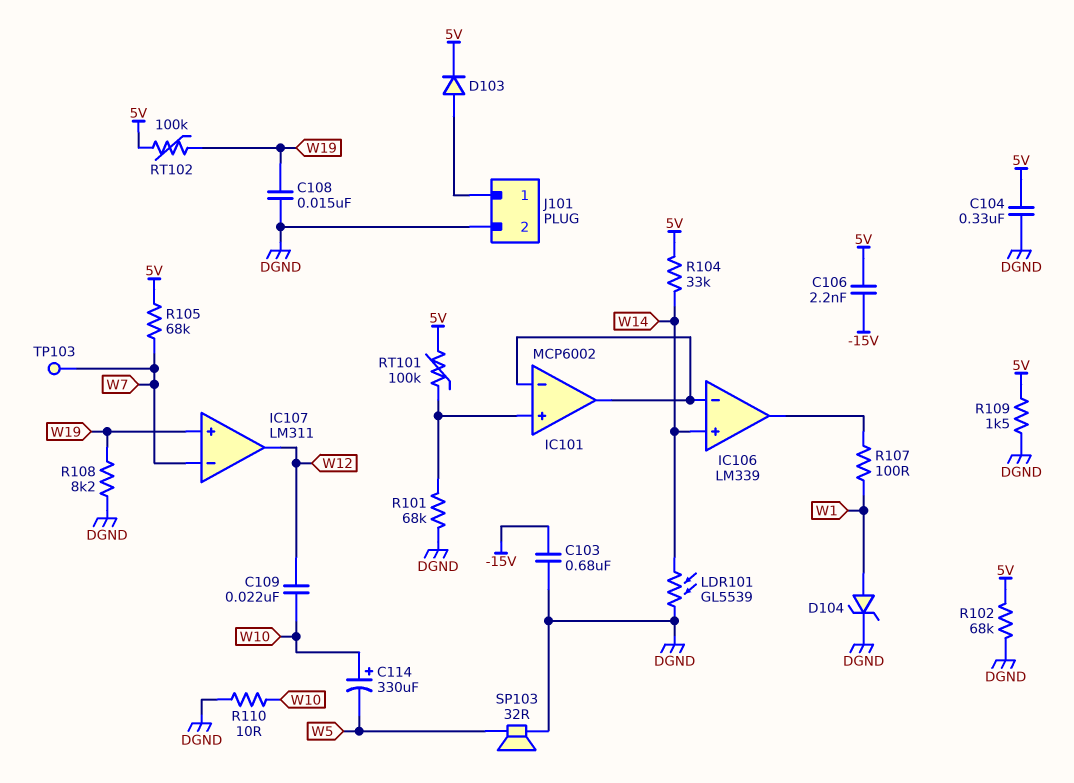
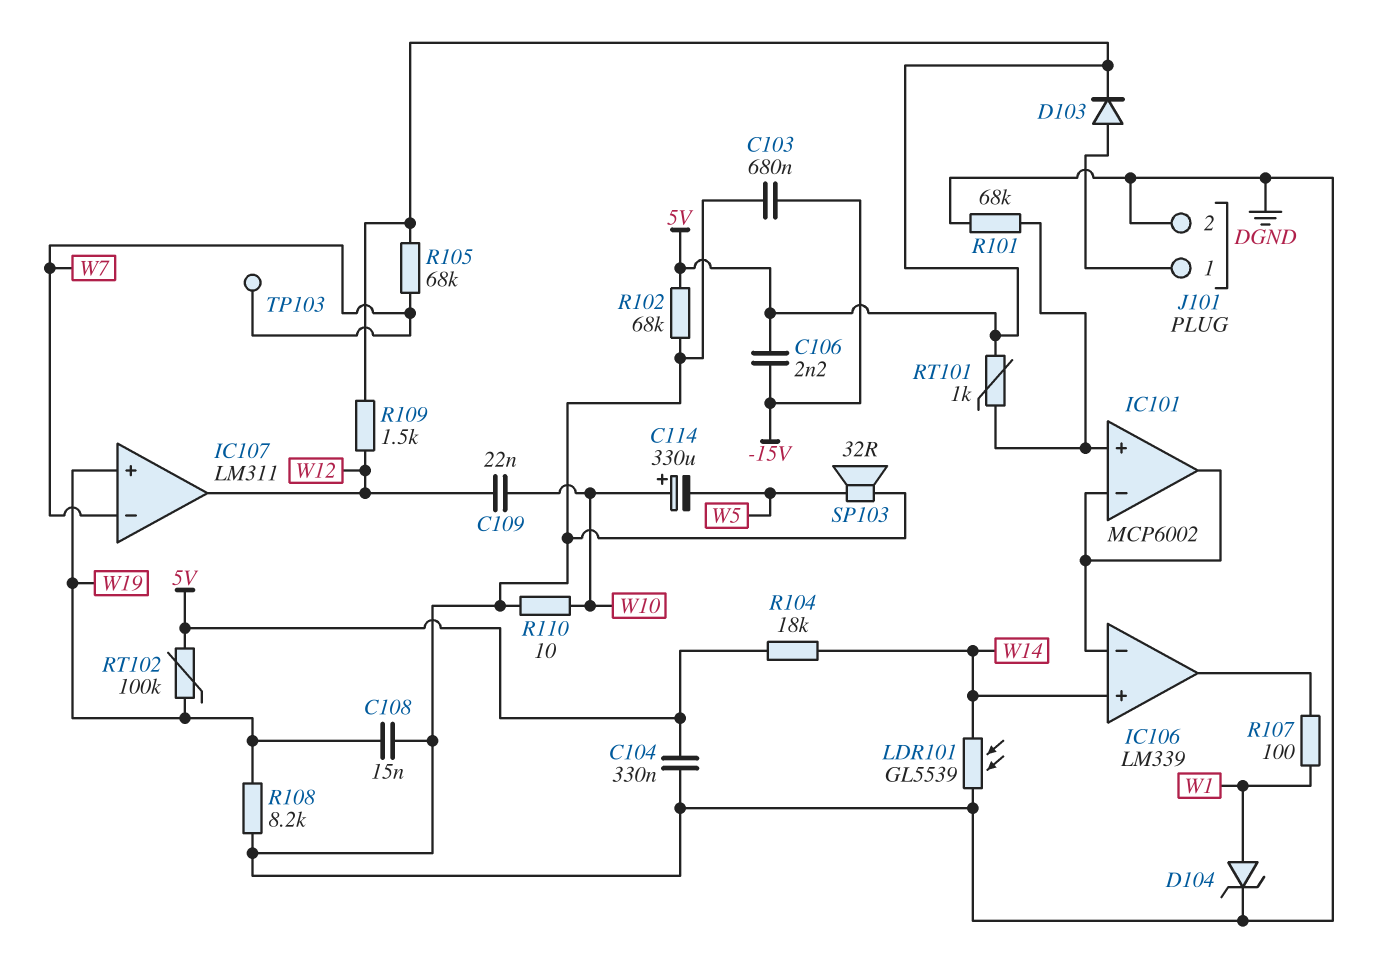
R104: 33k (5V, W14) -> 18k (5V, W14)
R109: 1.5k (5V, DGND) -> 1.5k (5V, W12)
RT101: 100k (5V, IC101/in+) -> 1k (5V, IC101/in+)

